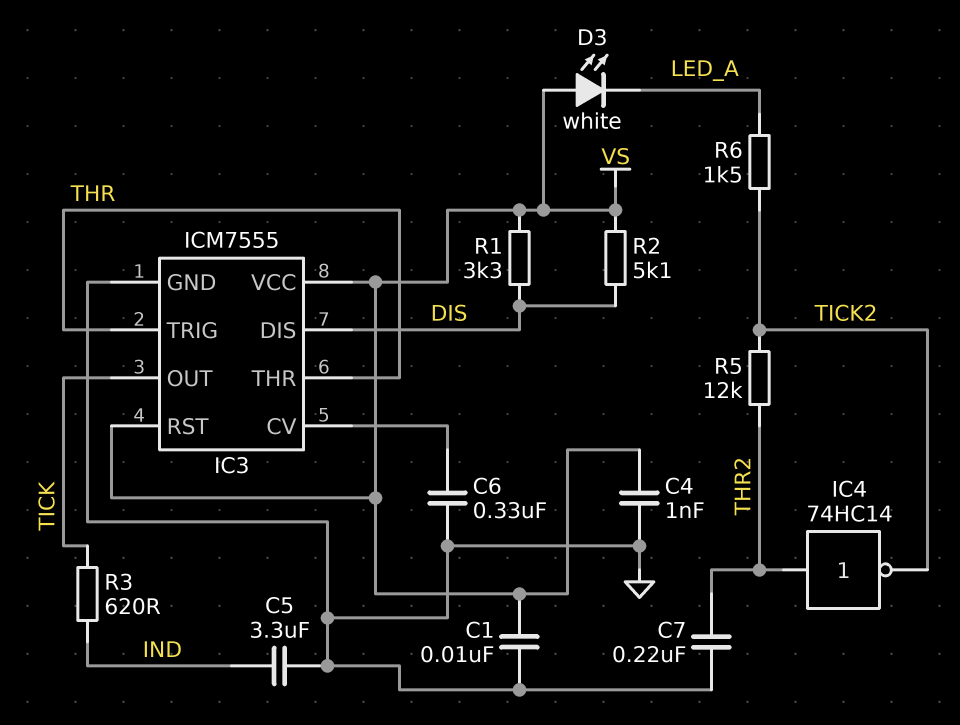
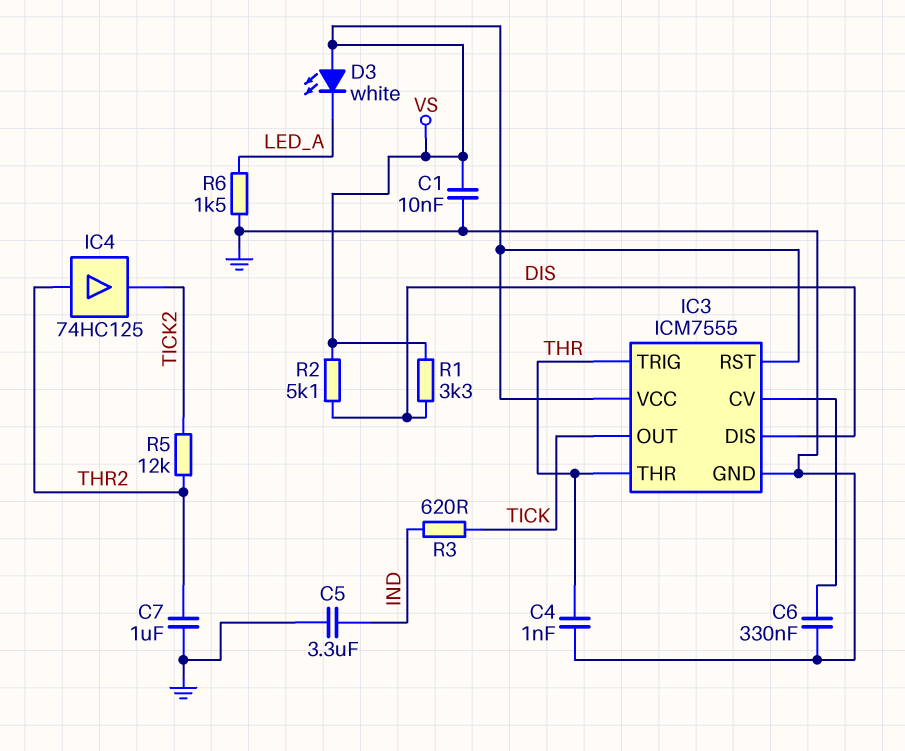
C4: 1nF (GND, VS) -> 1nF (GND, THR)
C7: 220nF (GND, THR2) -> 1uF (GND, THR2)
IC4: NOT 74HC14 (in THR2, out TICK2) -> buffer 74HC125 (in THR2, out TICK2)
R6: 1.5k (LED_A, TICK2) -> 1.5k (GND, LED_A)

